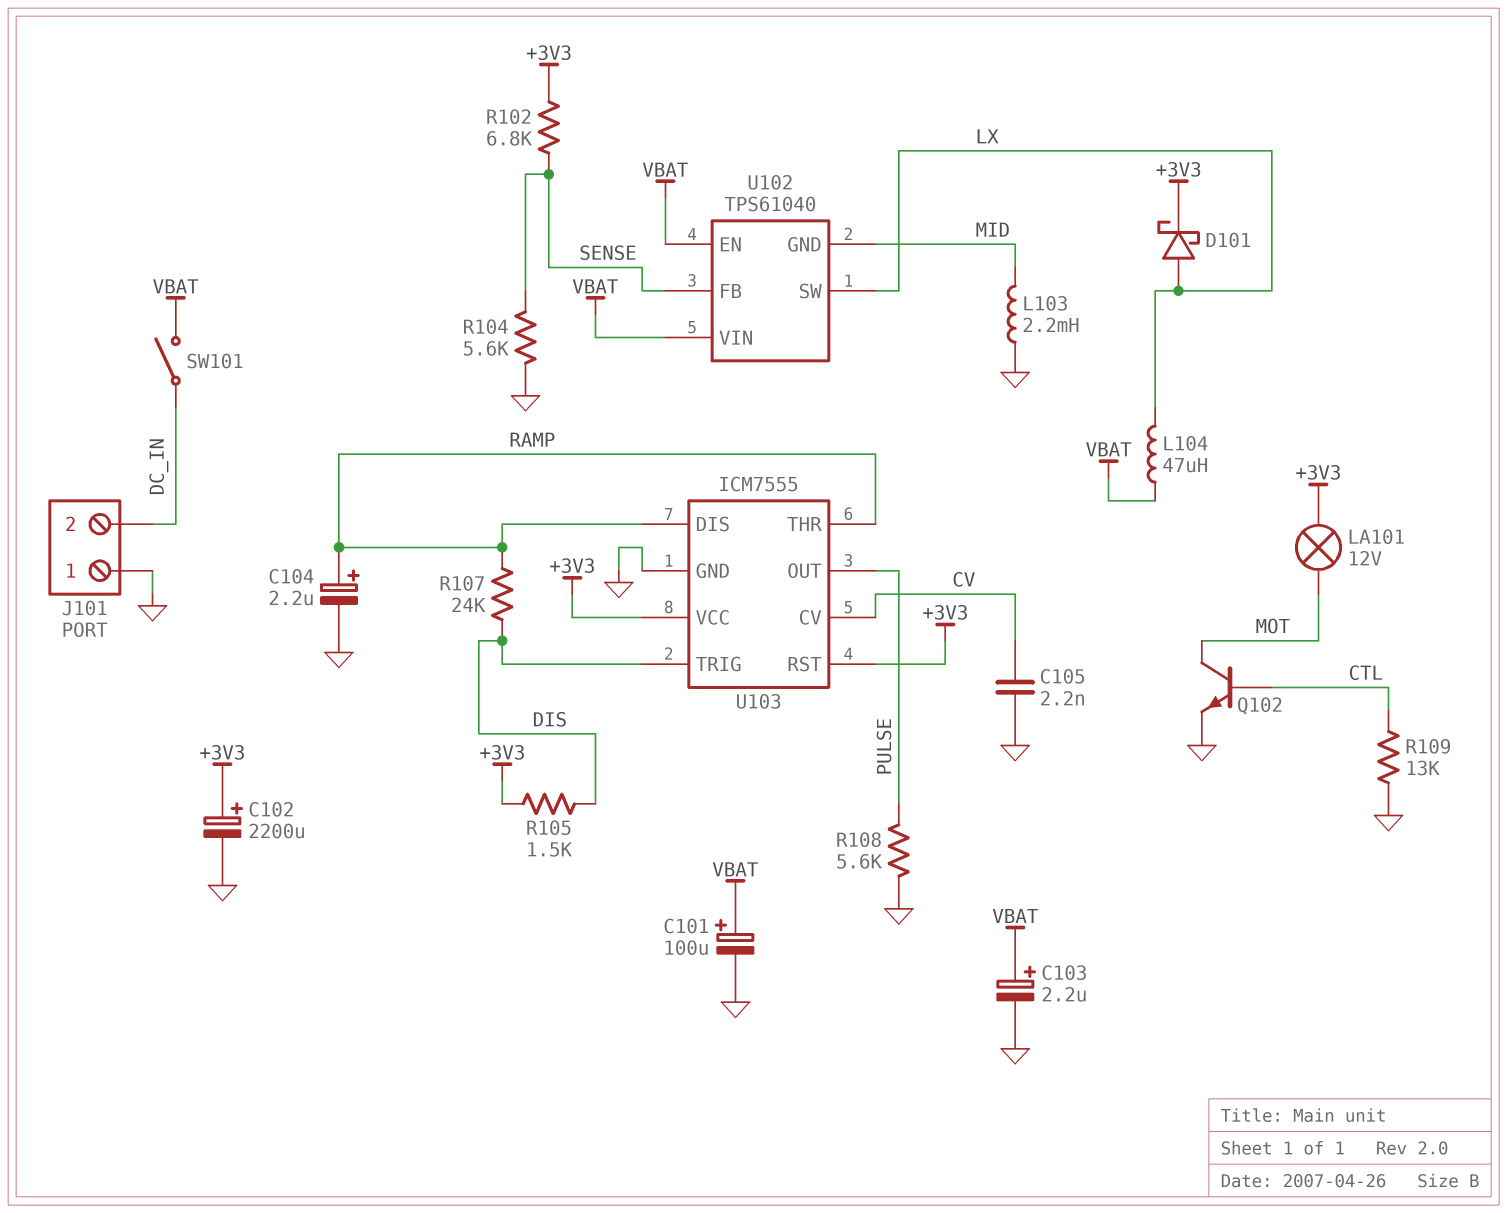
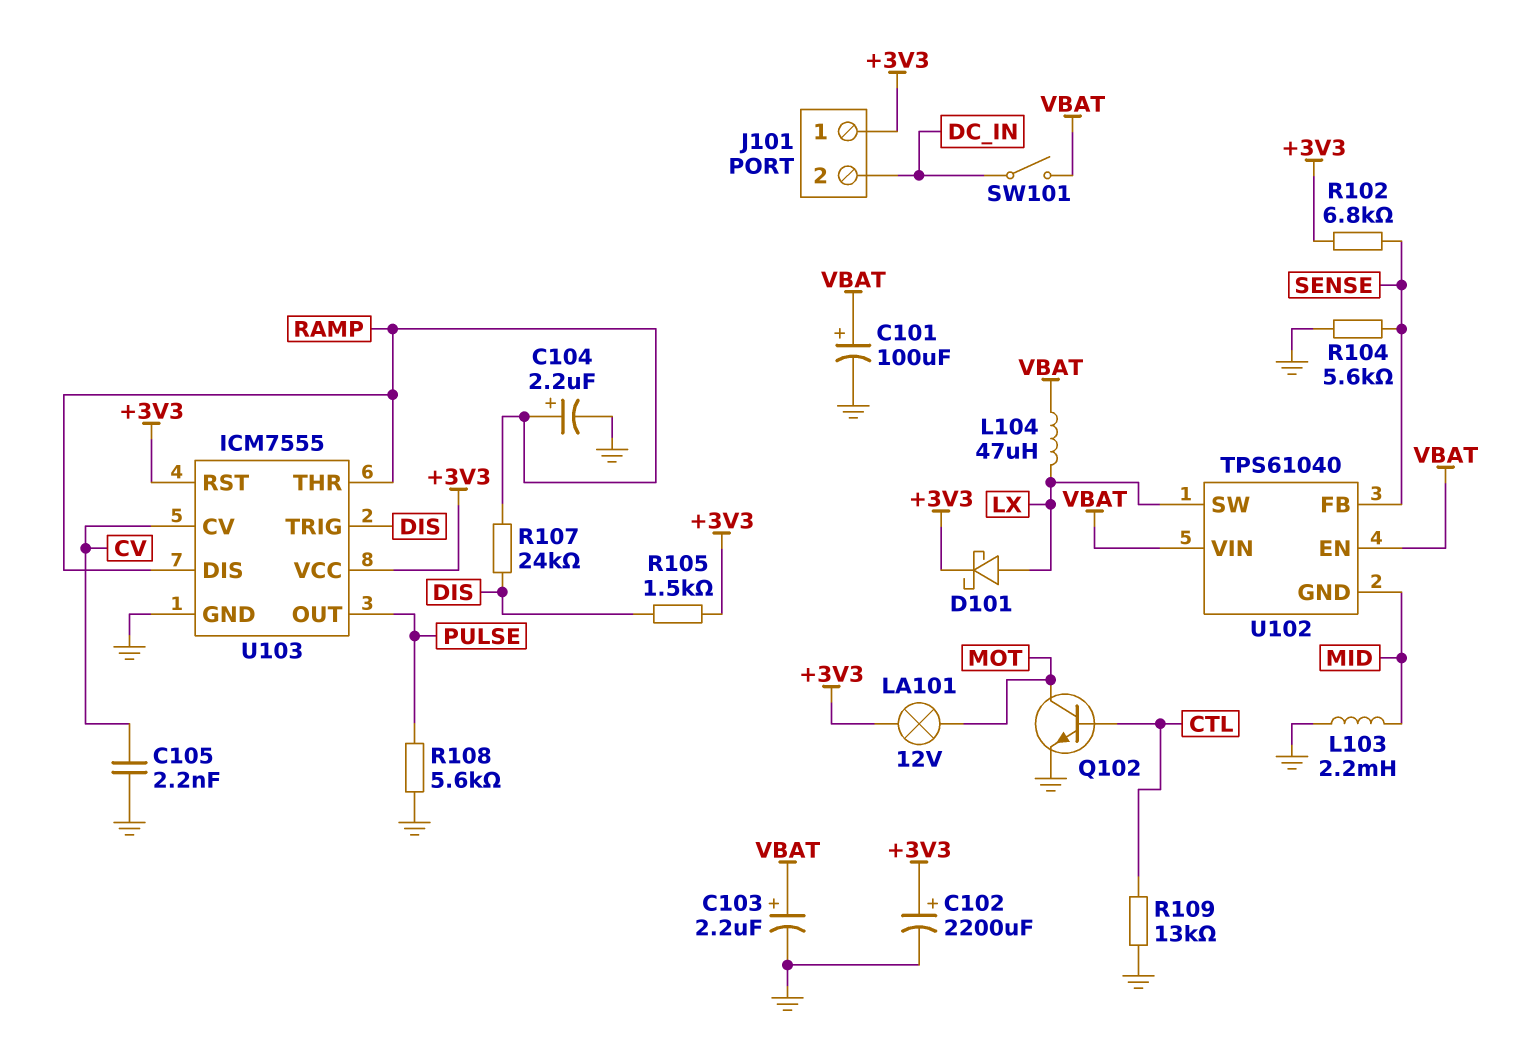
J101 pin 1: GND -> +3V3

